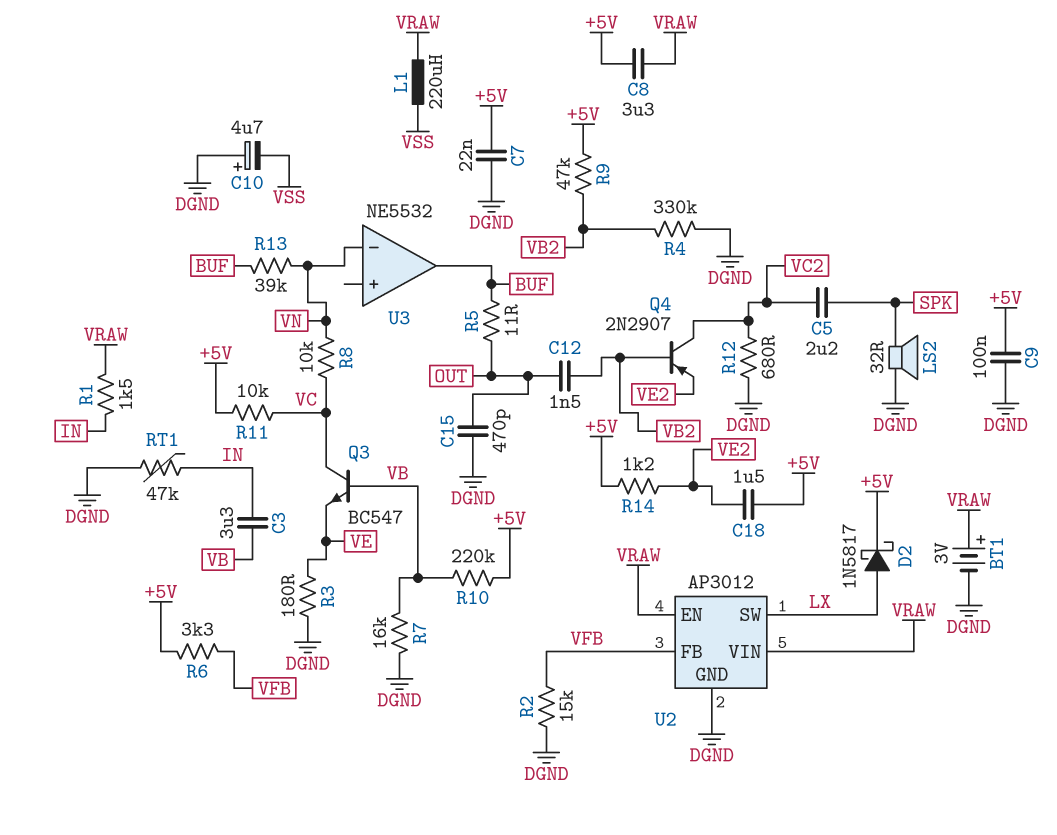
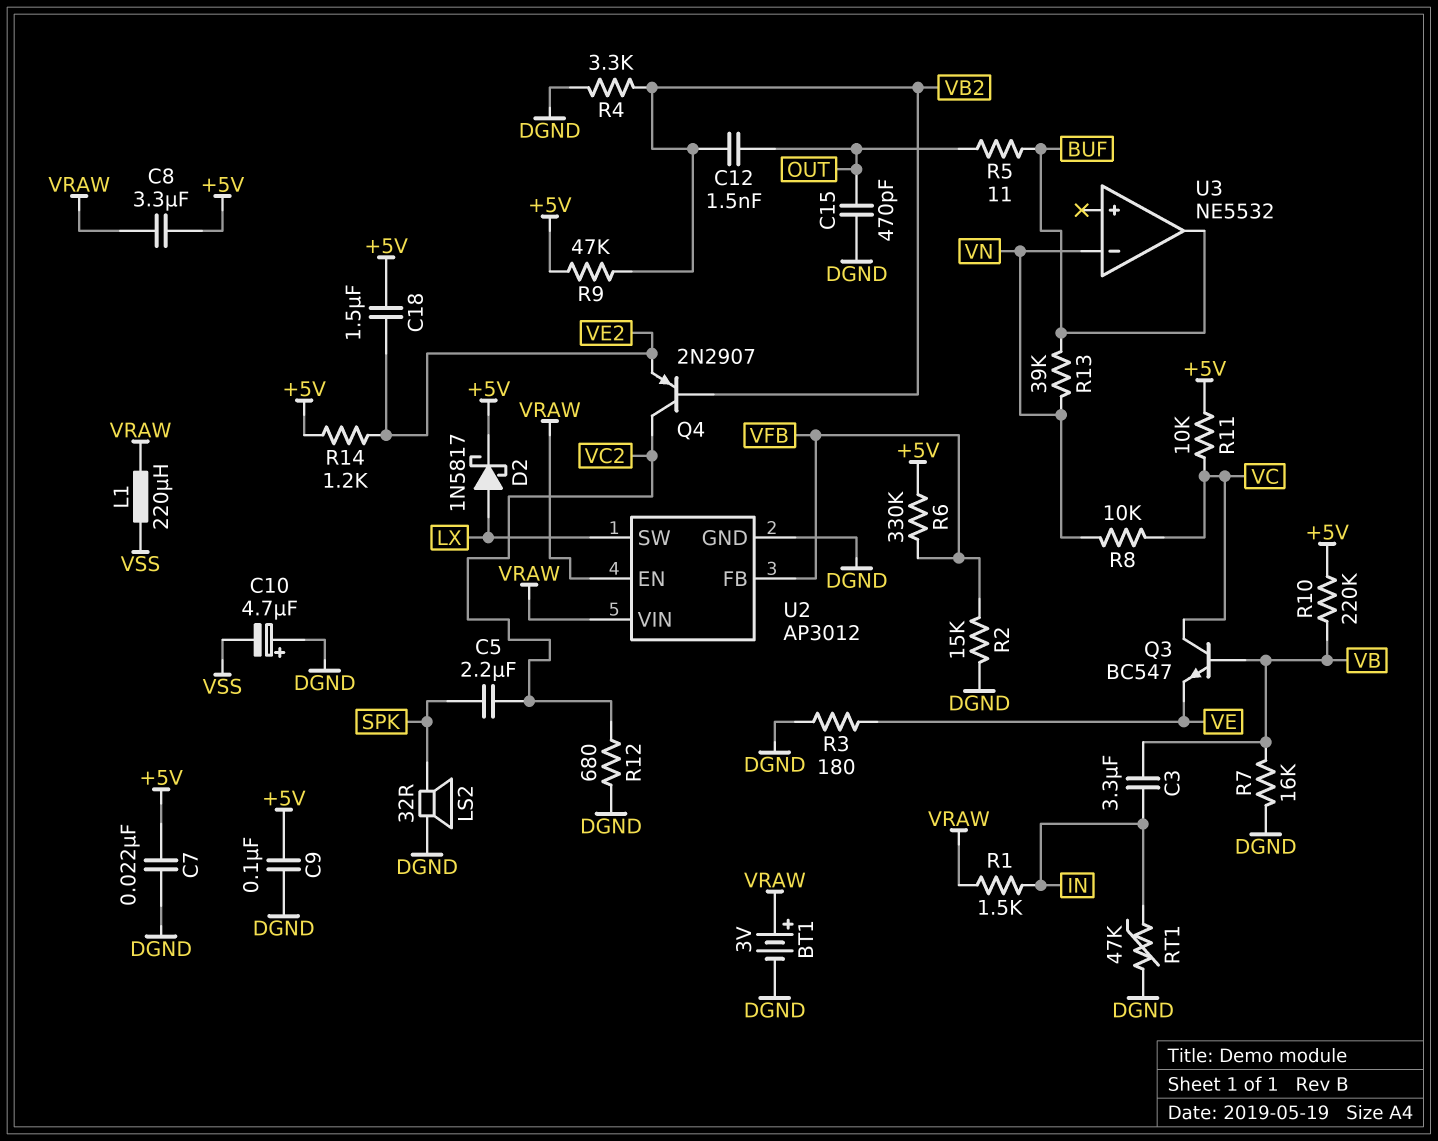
R4: 330k (DGND, VB2) -> 3.3k (DGND, VB2)
R6: 3.3k (+5V, VFB) -> 330k (+5V, VFB)

